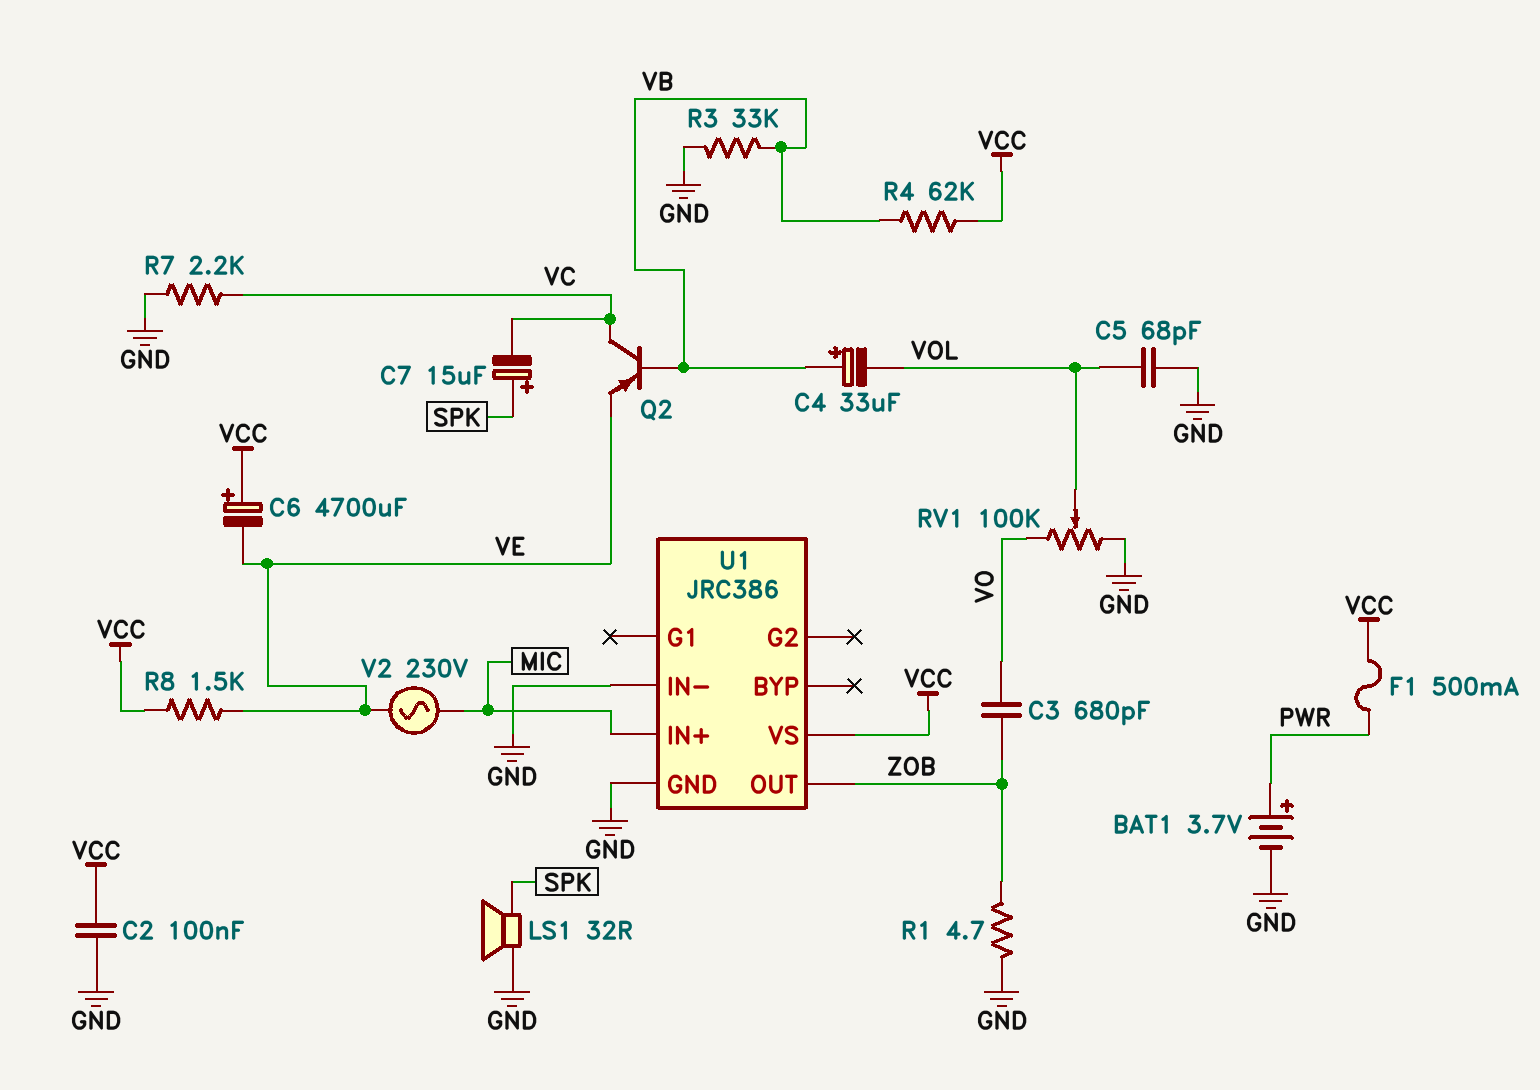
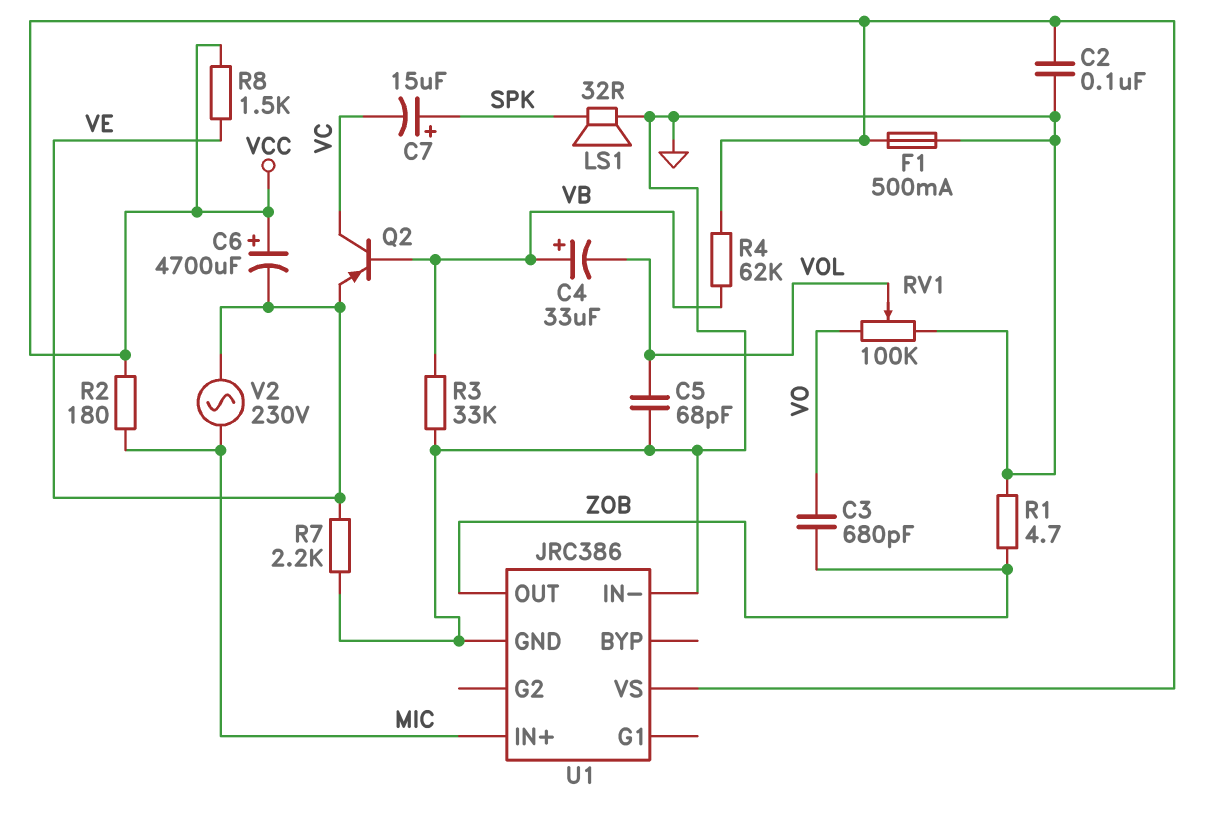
BAT1: 3.7V (plus PWR, minus GND) -> none
F1: 500mA (PWR, VCC) -> 500mA (GND, VCC)
R2: none -> 180 (MIC, VCC)
R7: 2.2k (GND, VC) -> 2.2k (GND, VE)

